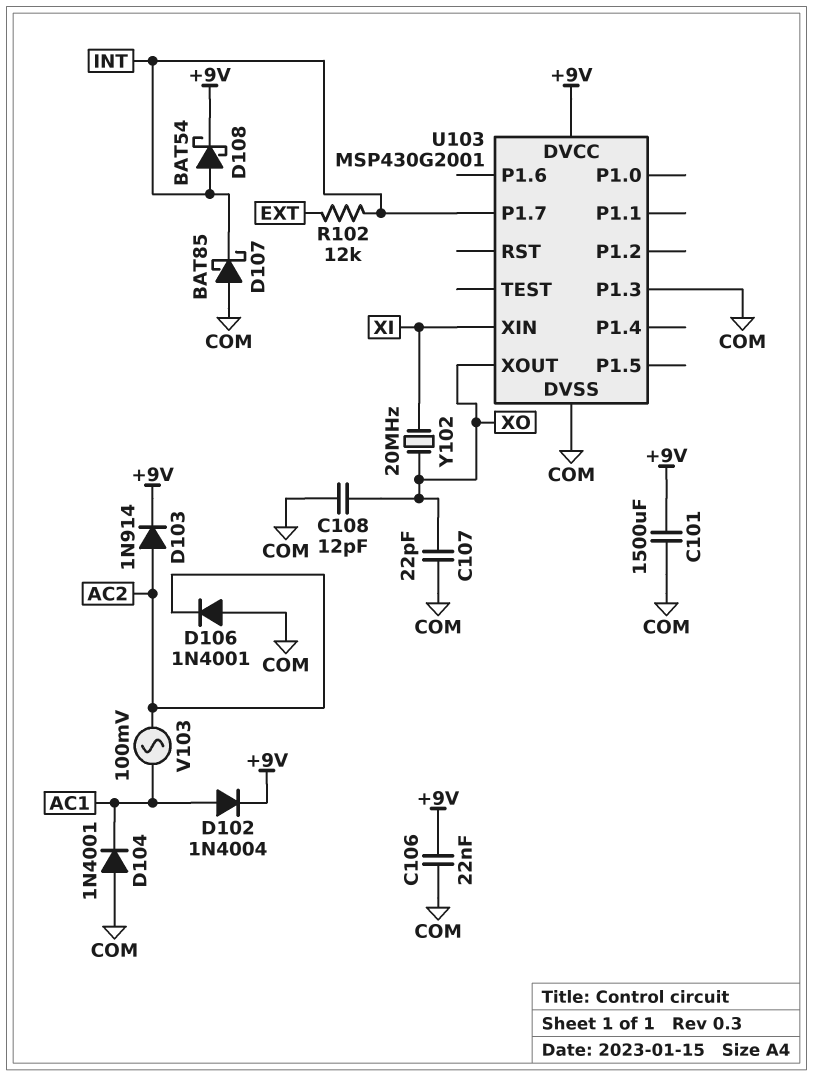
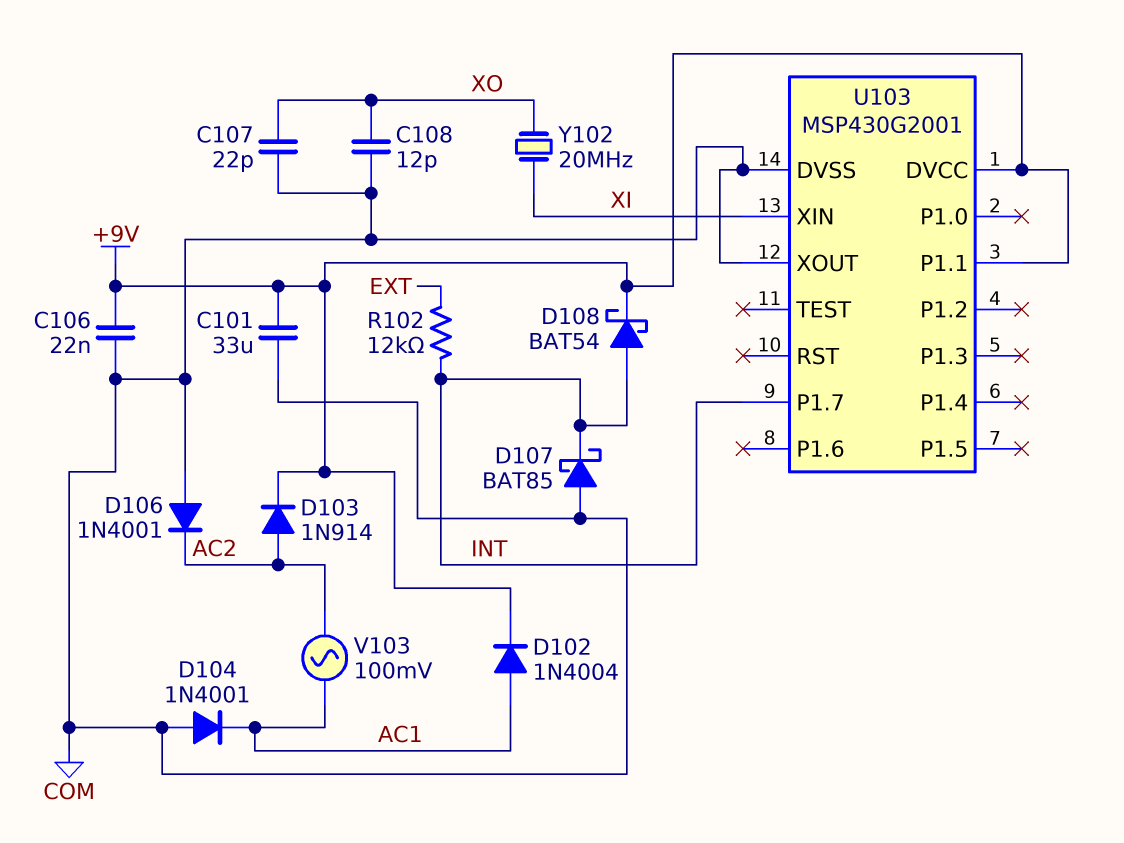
C101: 1500uF (+9V, COM) -> 33uF (+9V, COM)
U103 pin P1.1: none -> +9V
U103 pin P1.3: COM -> none
U103 pin XOUT: XO -> COM

